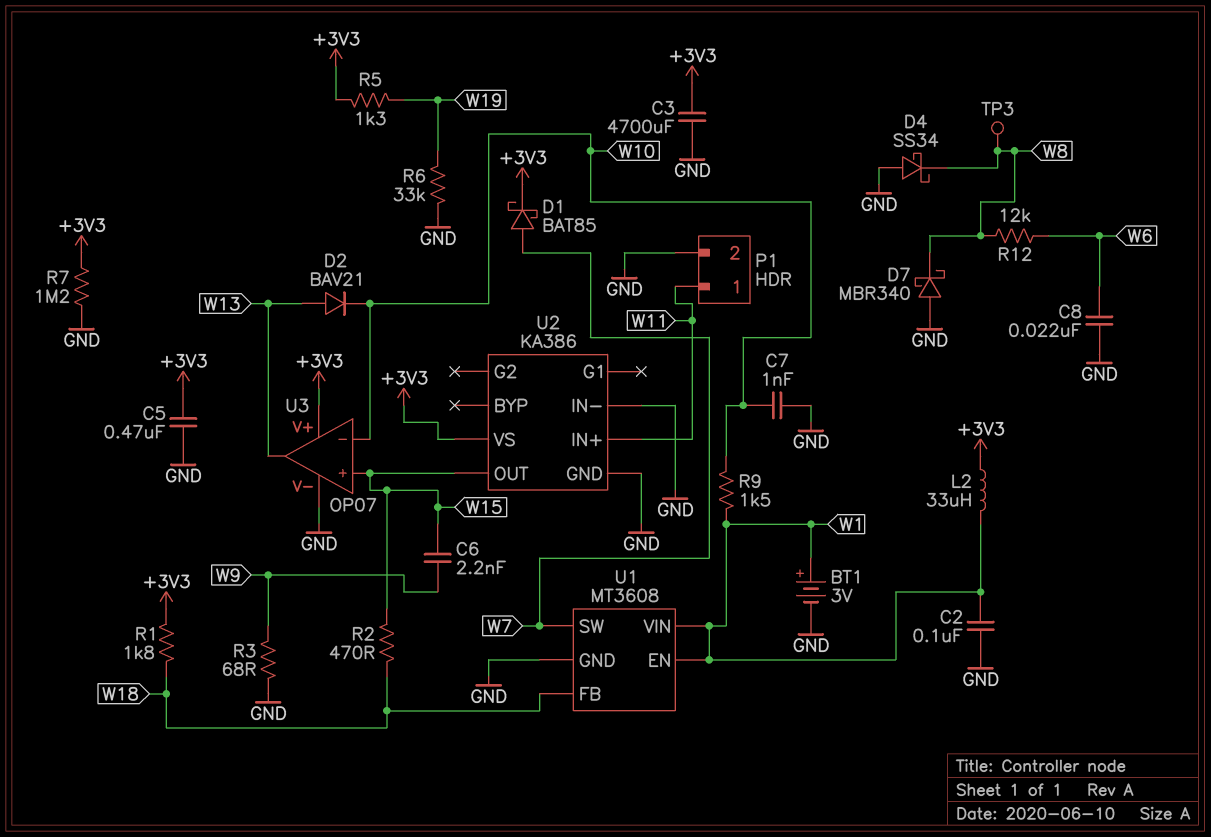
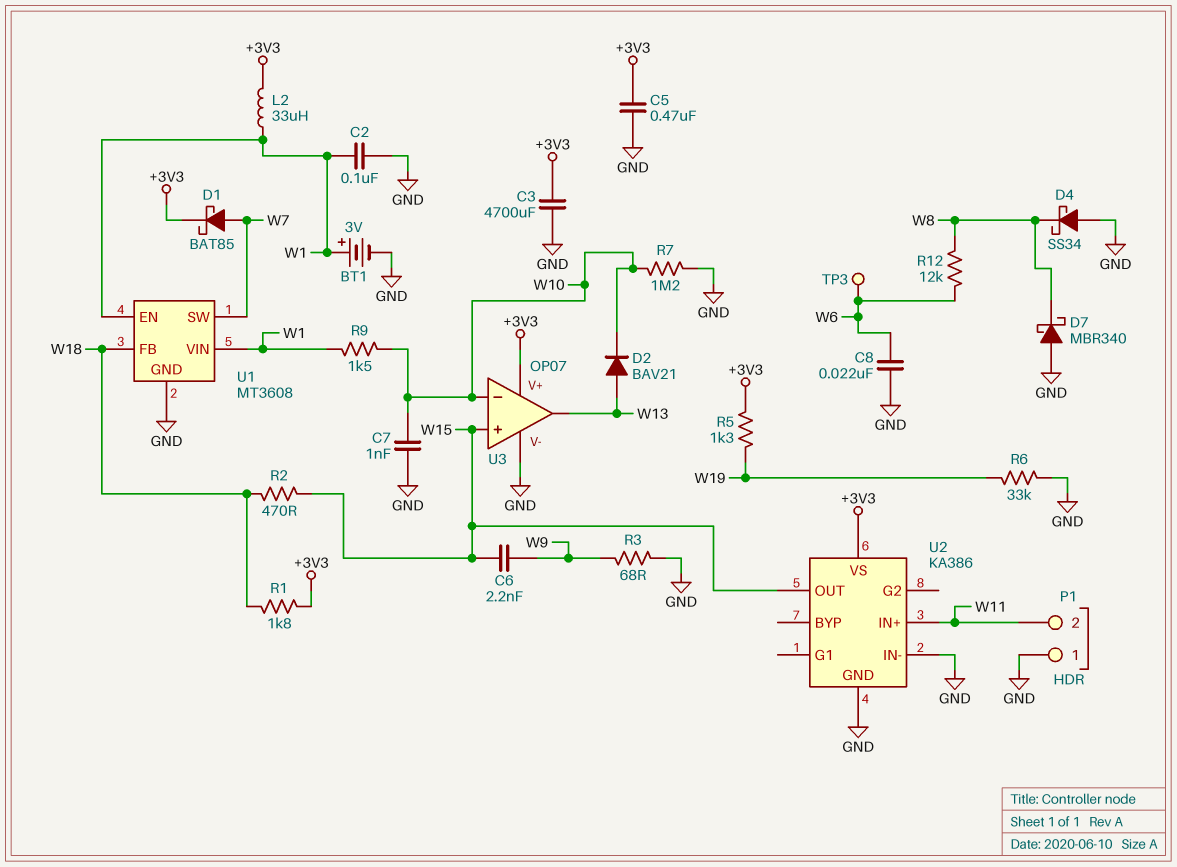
P1 pin 1: W11 -> GND
P1 pin 2: GND -> W11
R7: 1.2M (+3V3, GND) -> 1.2M (GND, W10)
TP3: test point (W8) -> test point (W6)

